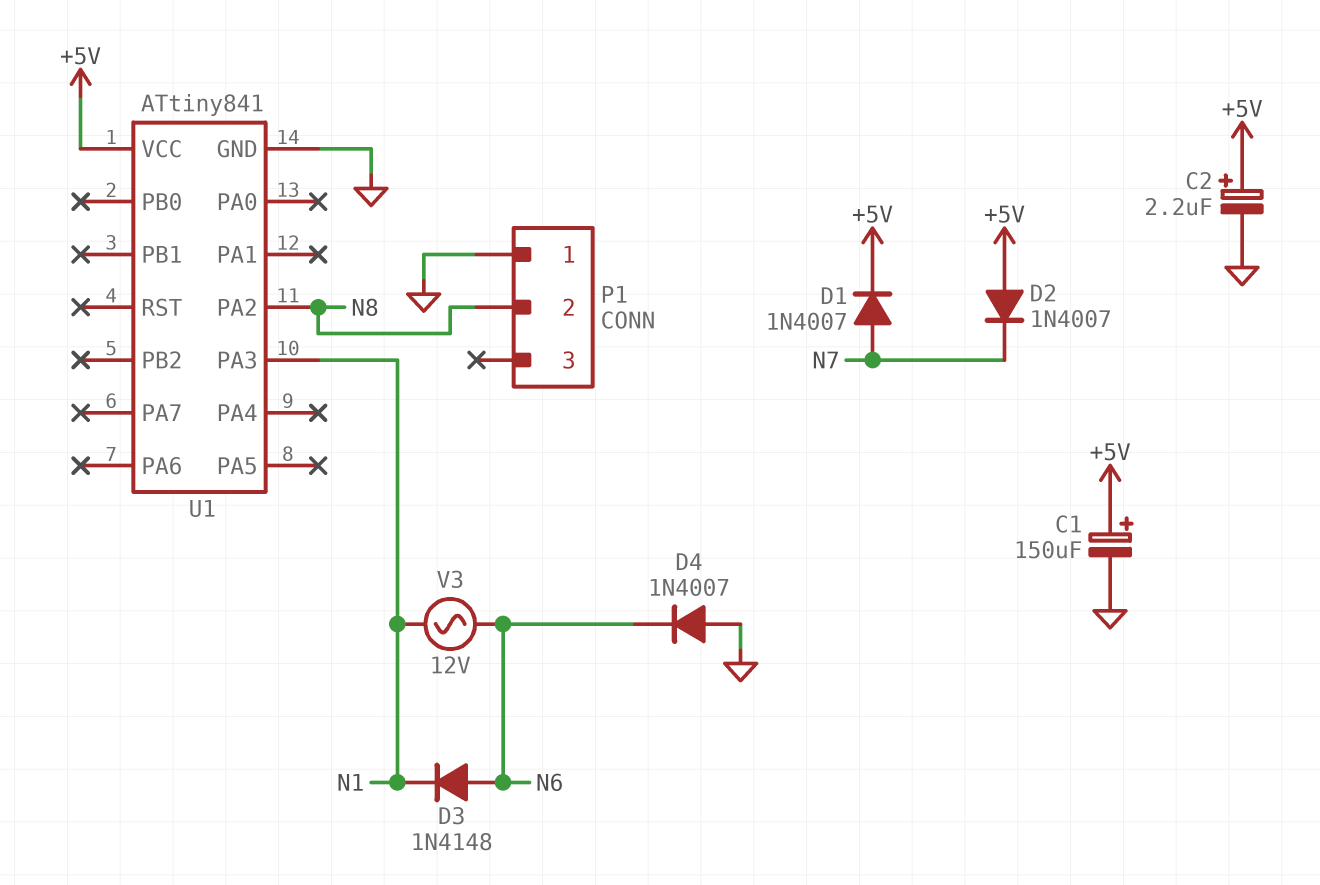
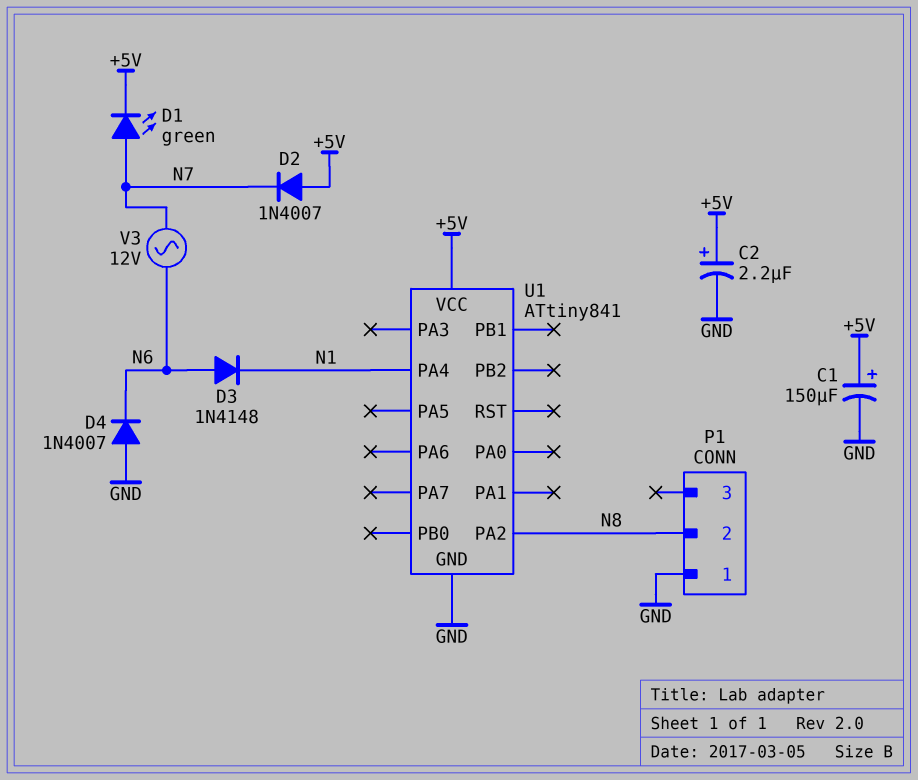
D1: diode 1N4007 (A N7, K +5V) -> LED green (A N7, K +5V)
U1 pin PA3: N1 -> none
U1 pin PA4: none -> N1
V3: AC 12V (N1, N6) -> AC 12V (N6, N7)

